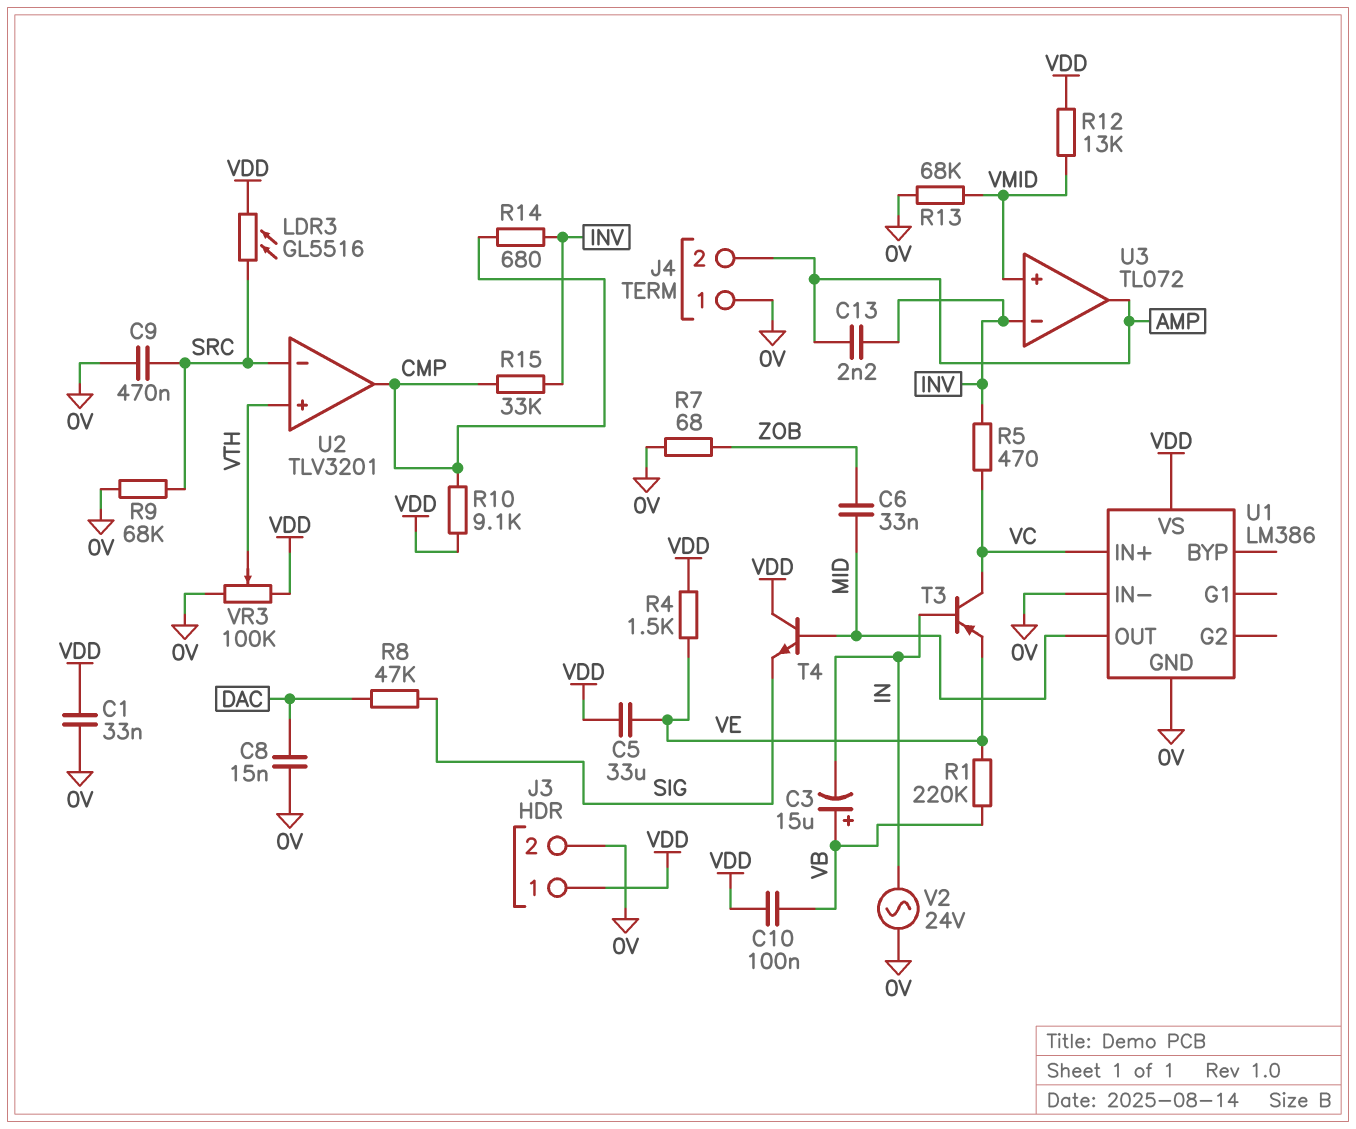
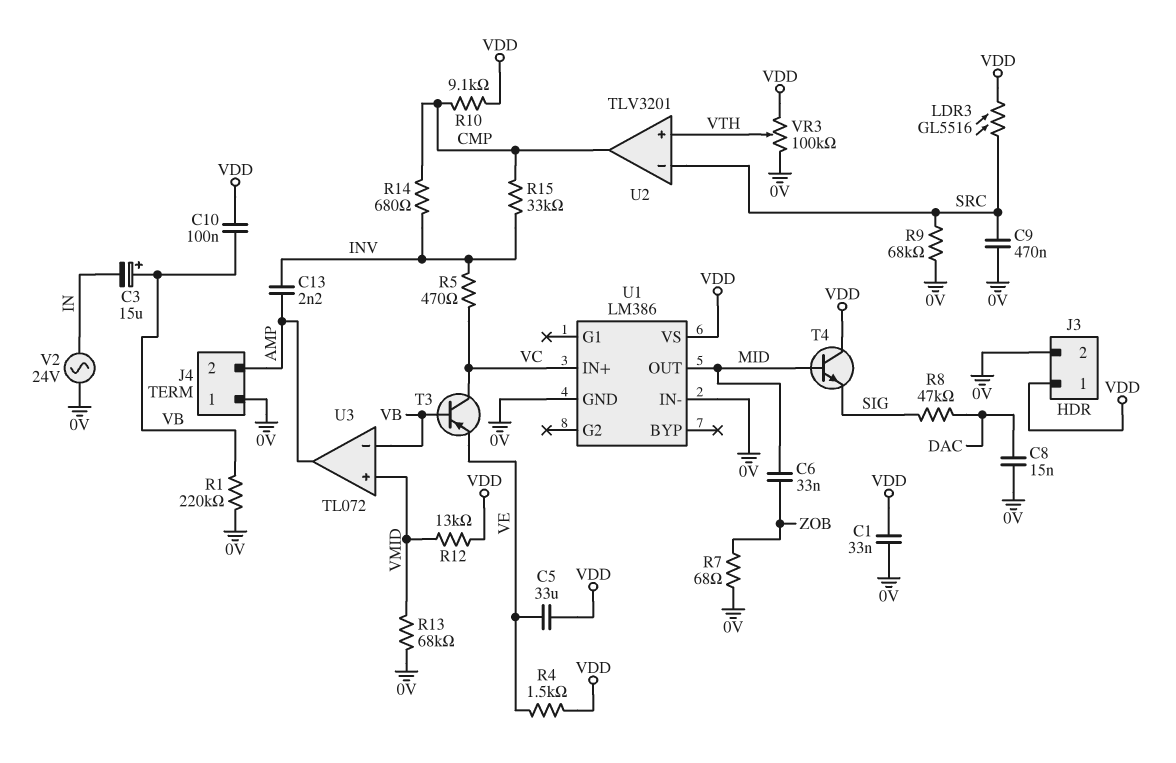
R1: 220k (VB, VE) -> 220k (0V, VB)
T3: PNP (B IN, C VC, E VE) -> PNP (B VB, C VC, E VE)
U3 pin in-: INV -> VB

